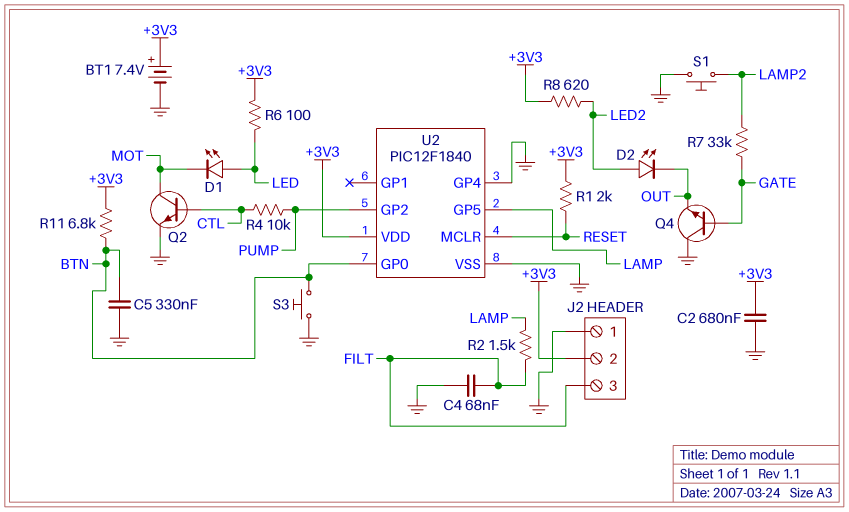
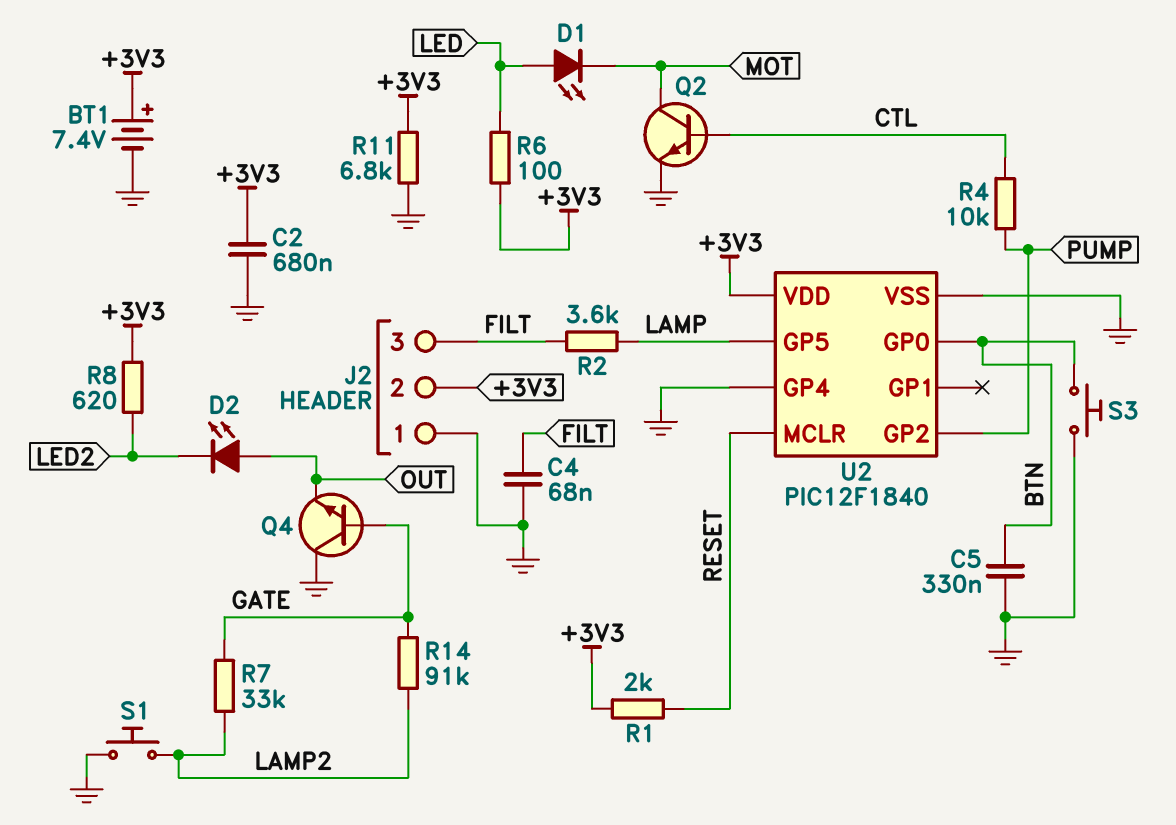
D2: LED (A LED2, K OUT) -> LED (A OUT, K LED2)
R2: 1.5k (FILT, LAMP) -> 3.6k (FILT, LAMP)
R11: 6.8k (+3V3, BTN) -> 6.8k (+3V3, GND)
R14: none -> 91k (GATE, LAMP2)

